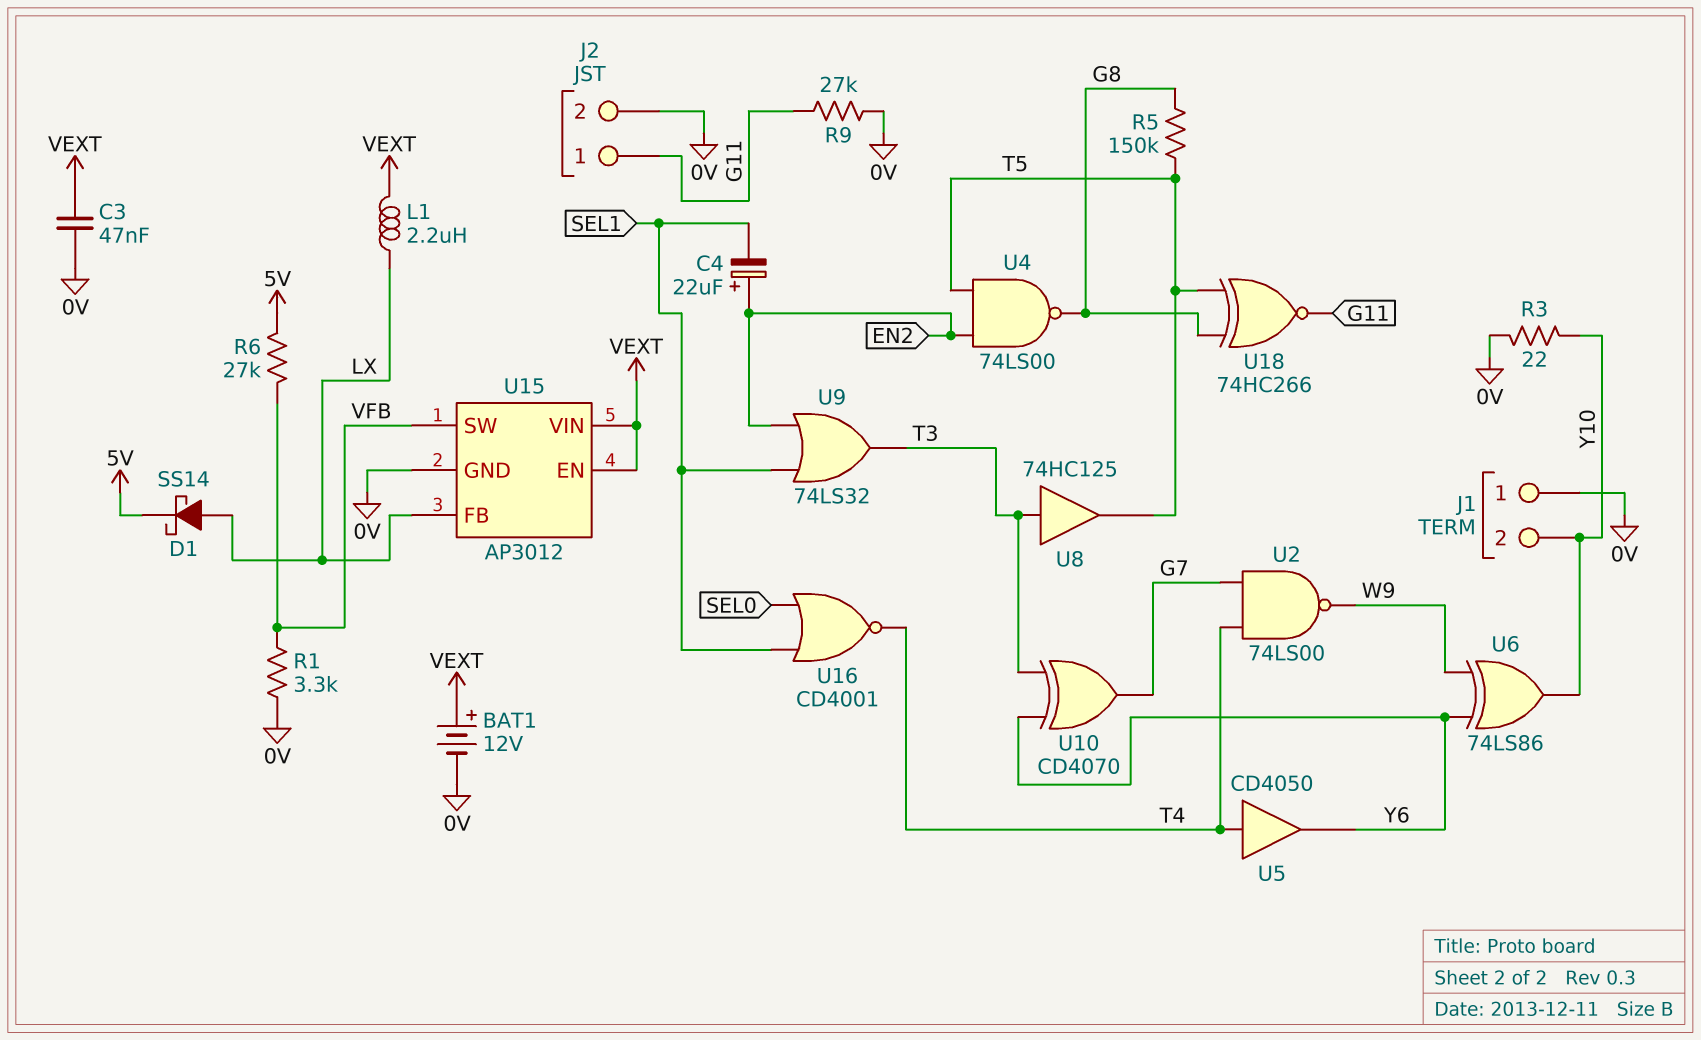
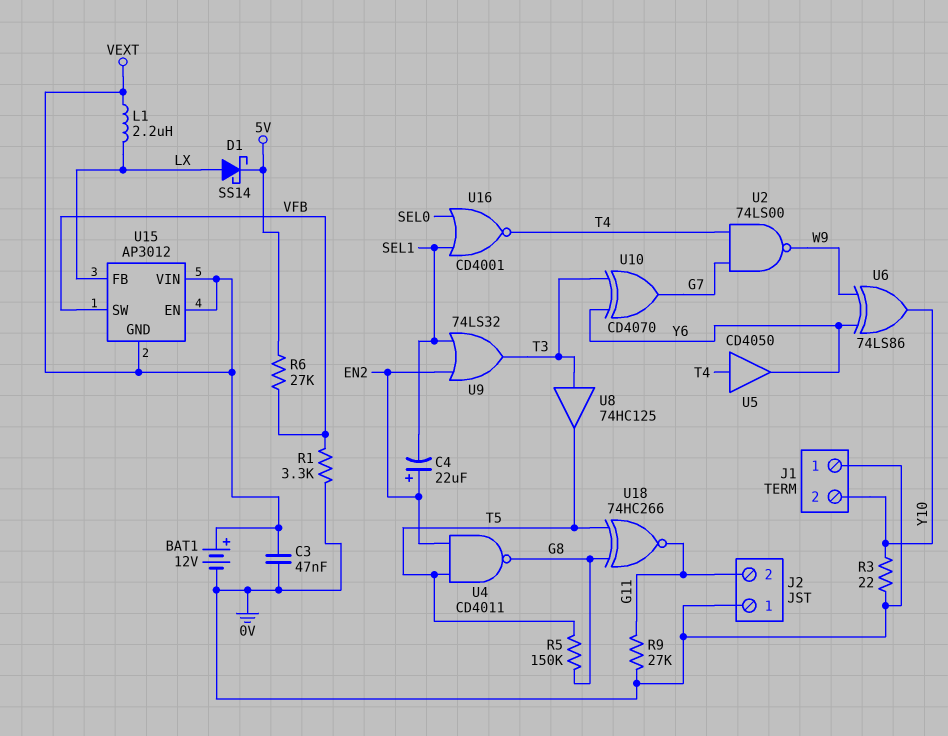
J2 pin 1: G11 -> 0V
J2 pin 2: 0V -> G11
U4: NAND 74LS00 (in EN2, in T5, out G8) -> NAND CD4011 (in EN2, in T5, out G8)
U15 pin GND: 0V -> VEXT

